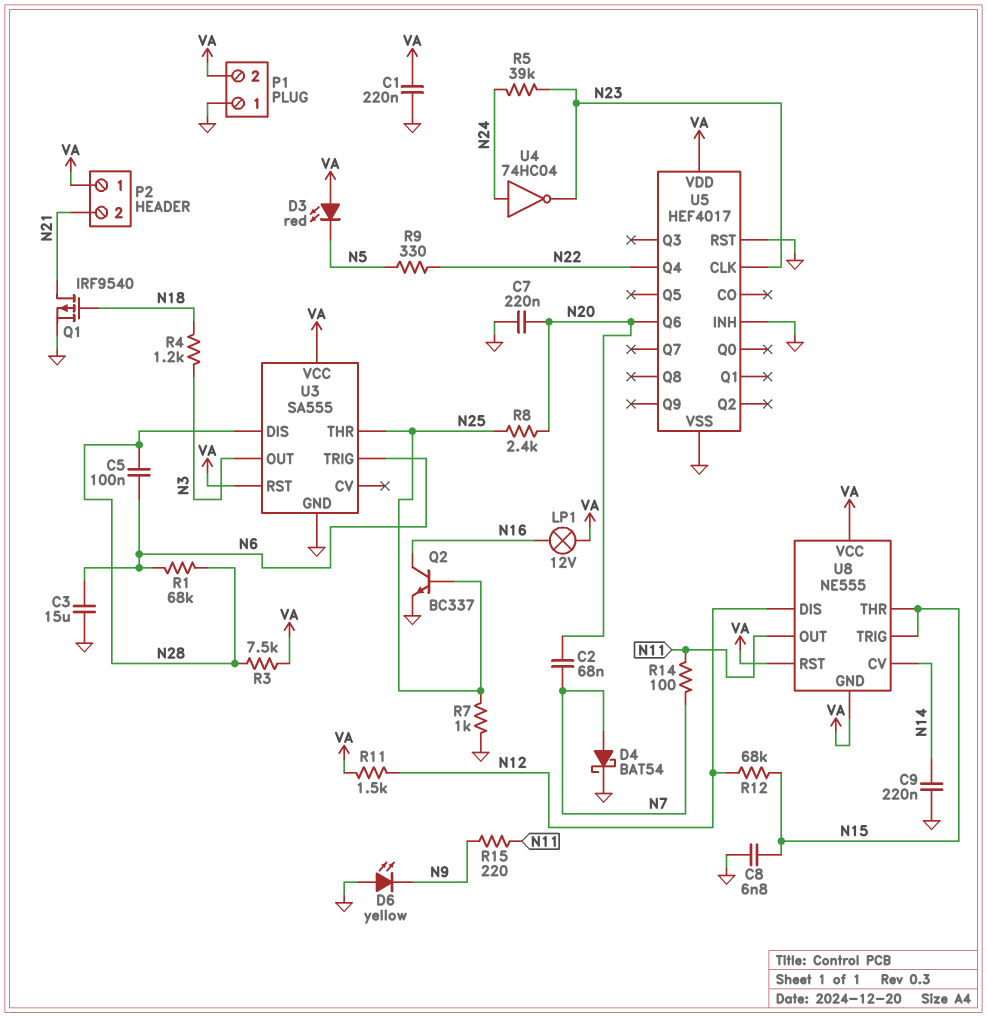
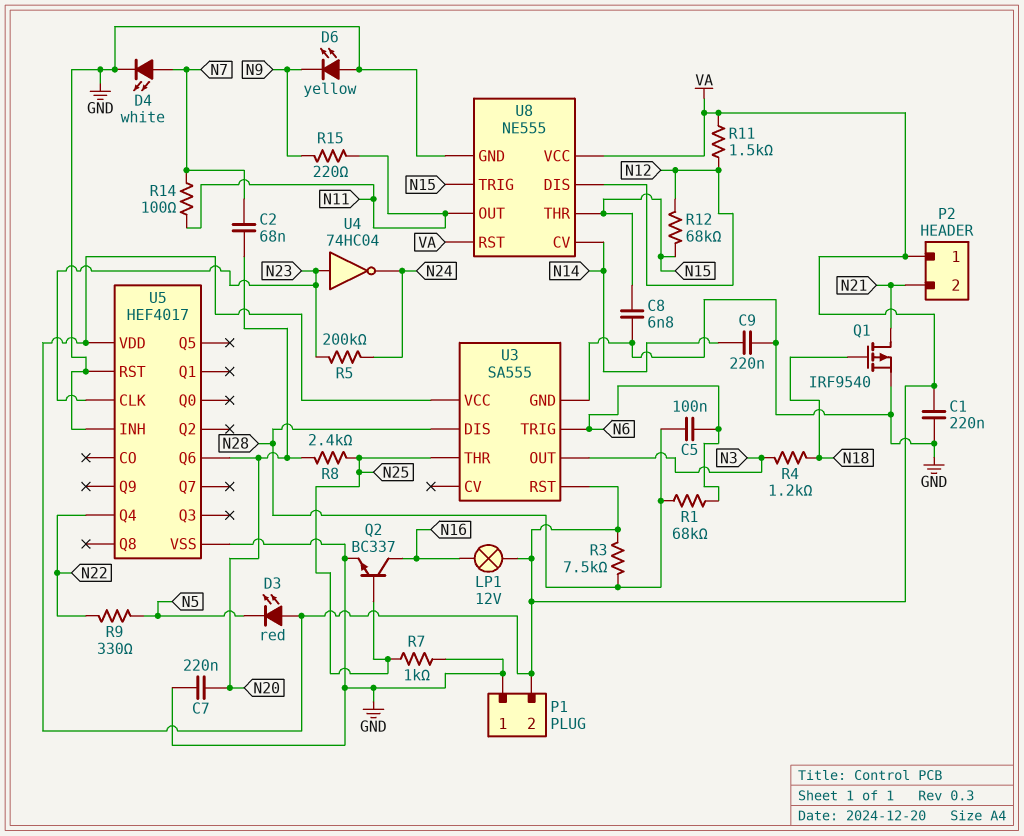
C3: 15uF (GND, N6) -> none
D4: schottky BAT54 (A N7, K GND) -> LED white (A N7, K GND)
R5: 39k (N23, N24) -> 200k (N23, N24)
U4: NOT 74HC04 (in N24, out N23) -> NOT 74HC04 (in N23, out N24)
U8 pin GND: VA -> GND

